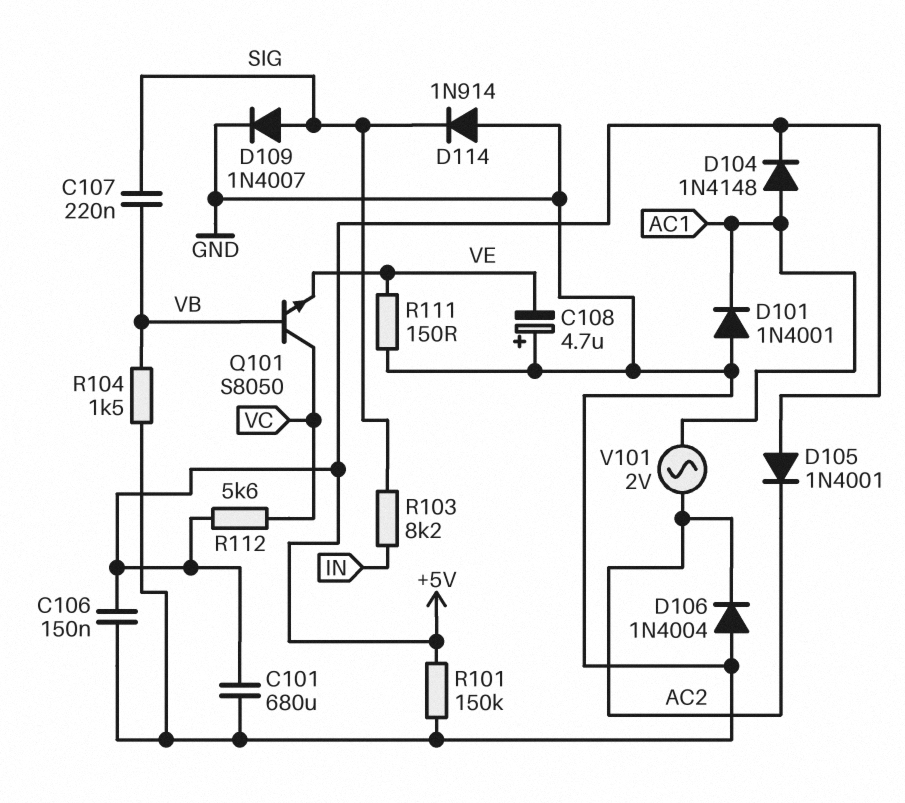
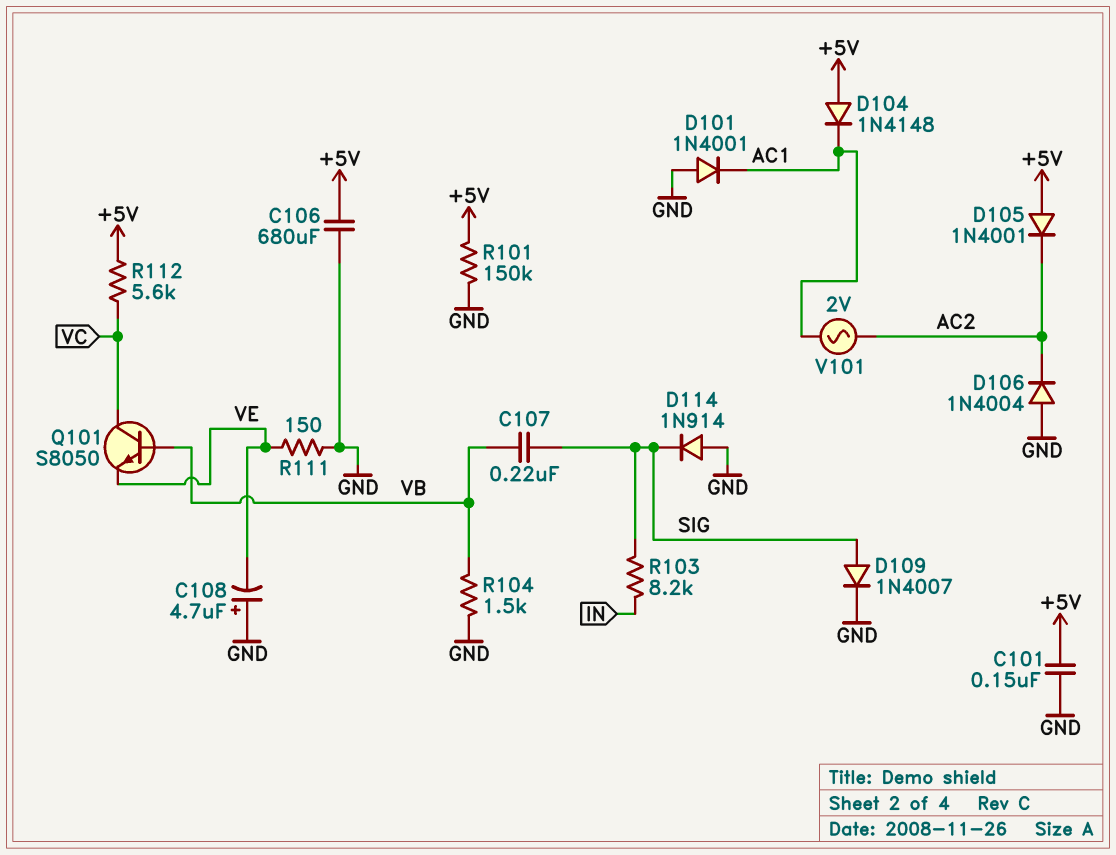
C101: 680uF (+5V, GND) -> 150nF (+5V, GND)
C106: 150nF (+5V, GND) -> 680uF (+5V, GND)
D104: diode 1N4148 (A AC1, K +5V) -> diode 1N4148 (A +5V, K AC1)

